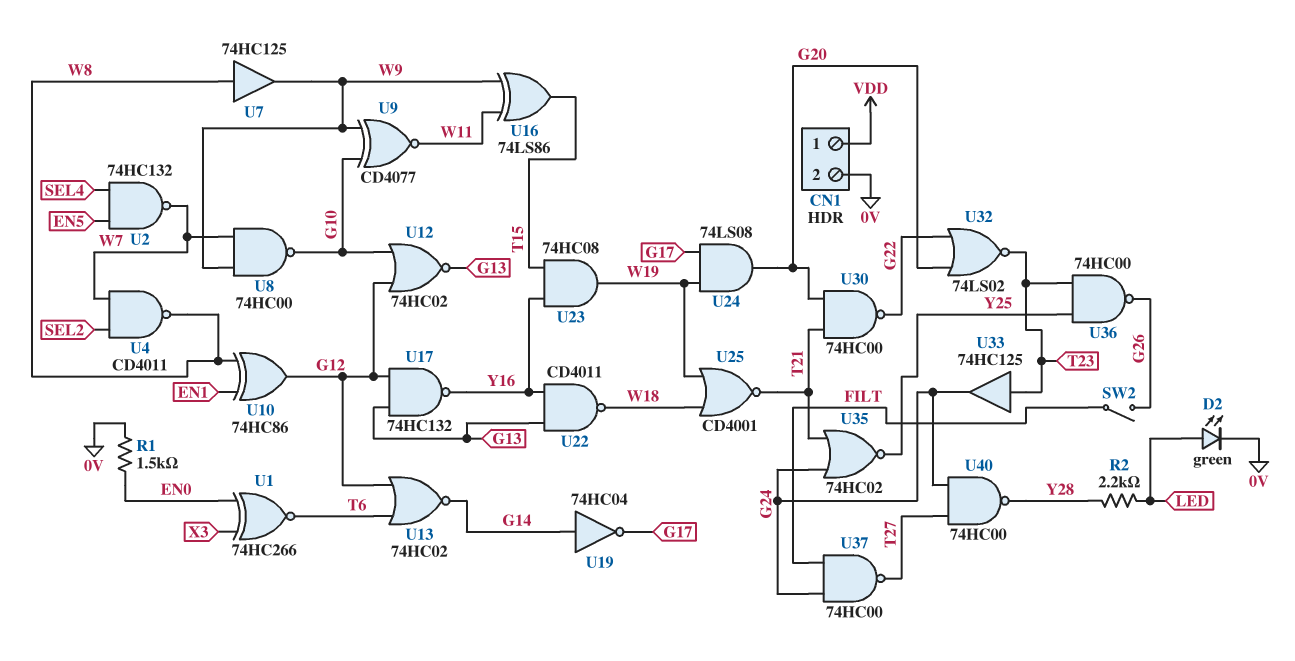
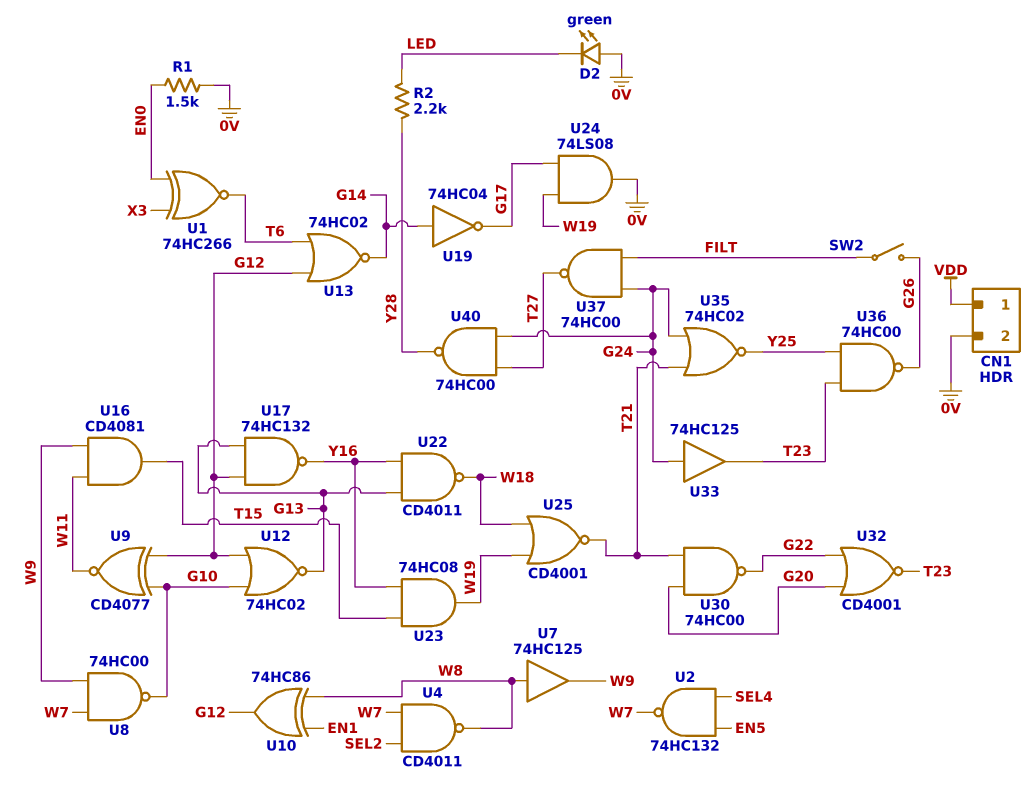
D2: LED green (A LED, K 0V) -> LED green (A 0V, K LED)
U9: XNOR CD4077 (in G10, in W9, out W11) -> XNOR CD4077 (in G10, in G12, out W11)
U16: XOR 74LS86 (in W9, in W11, out T15) -> AND CD4081 (in W9, in W11, out T15)
U24: AND 74LS08 (in G17, in W19, out G20) -> AND 74LS08 (in G17, in W19, out 0V)
U32: NOR 74LS02 (in G20, in G22, out T23) -> NOR CD4001 (in G20, in G22, out T23)
U33: buffer 74HC125 (in T23, out G24) -> buffer 74HC125 (in G24, out T23)

